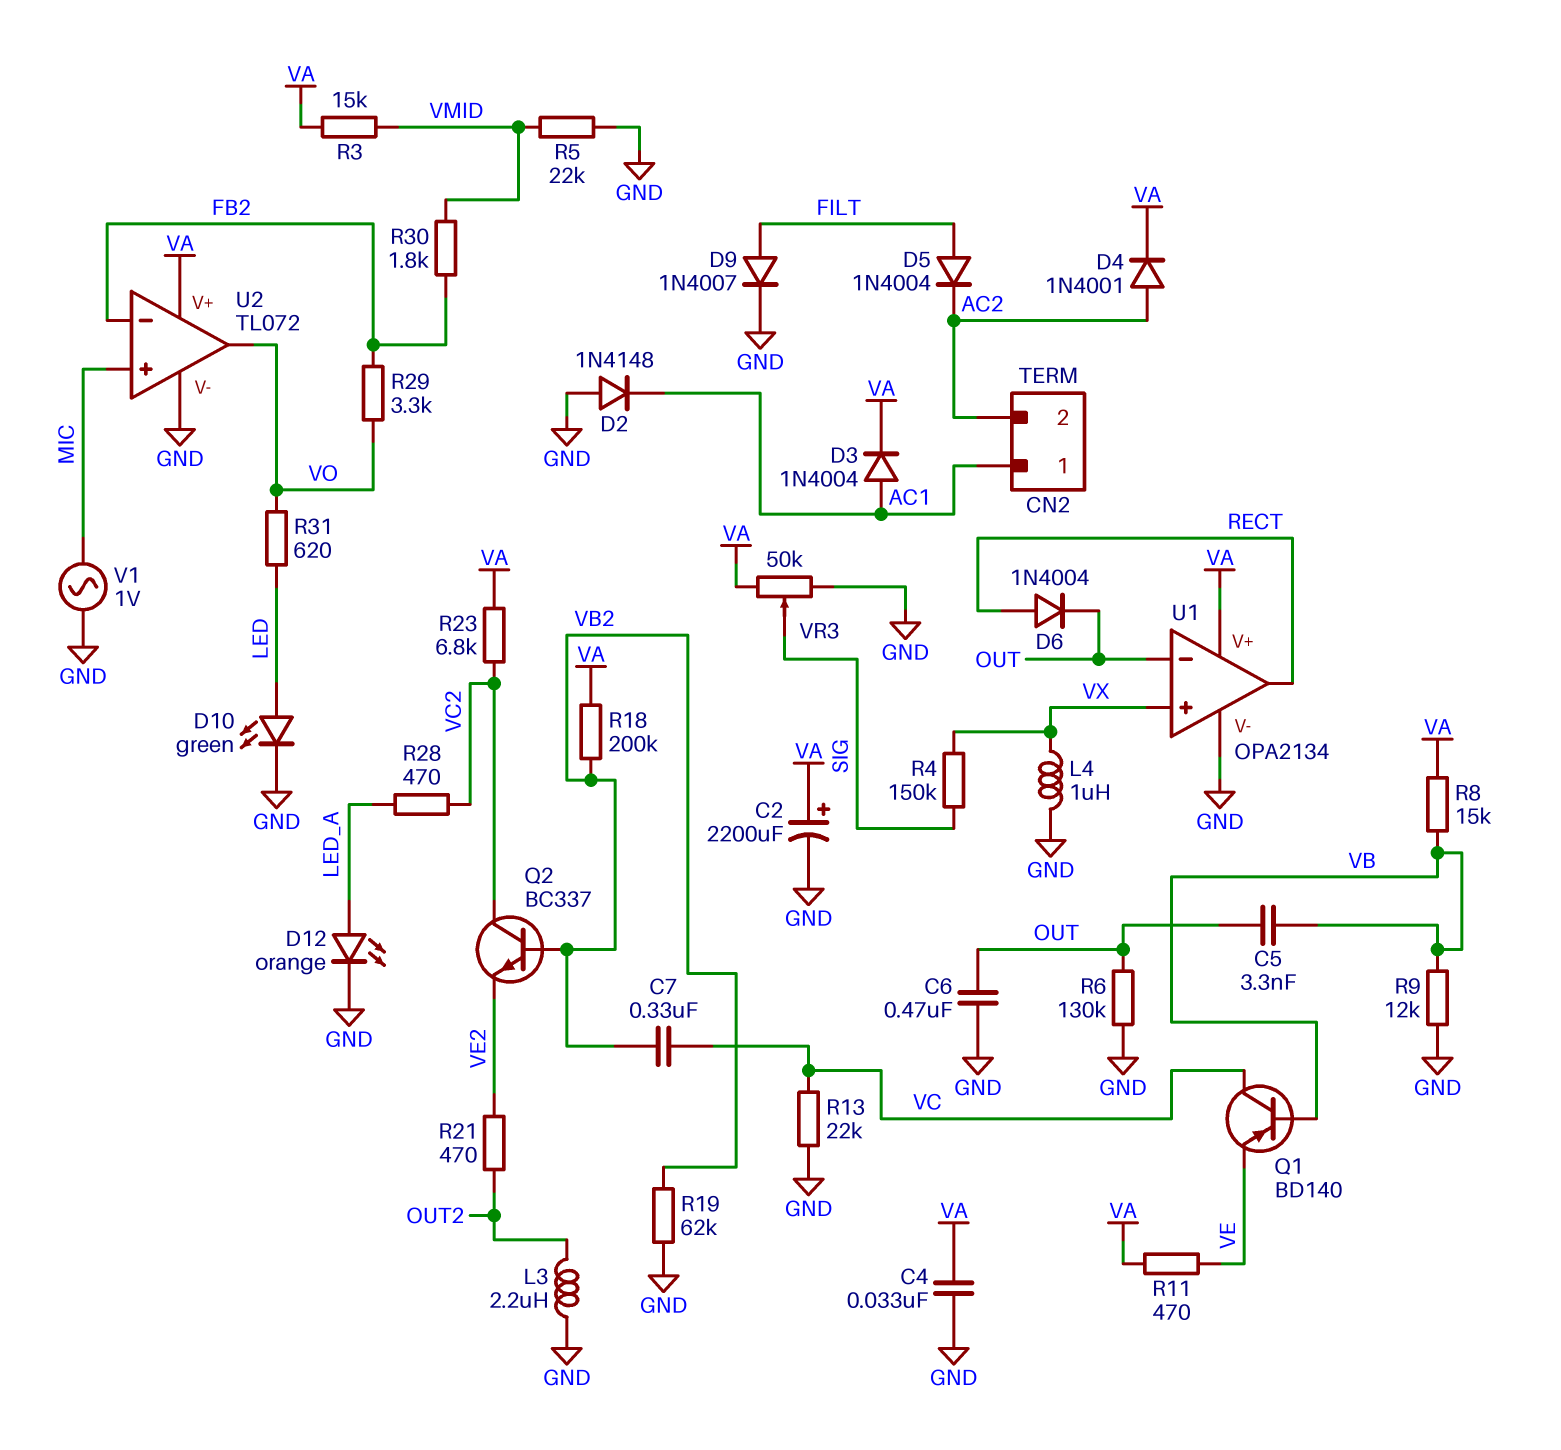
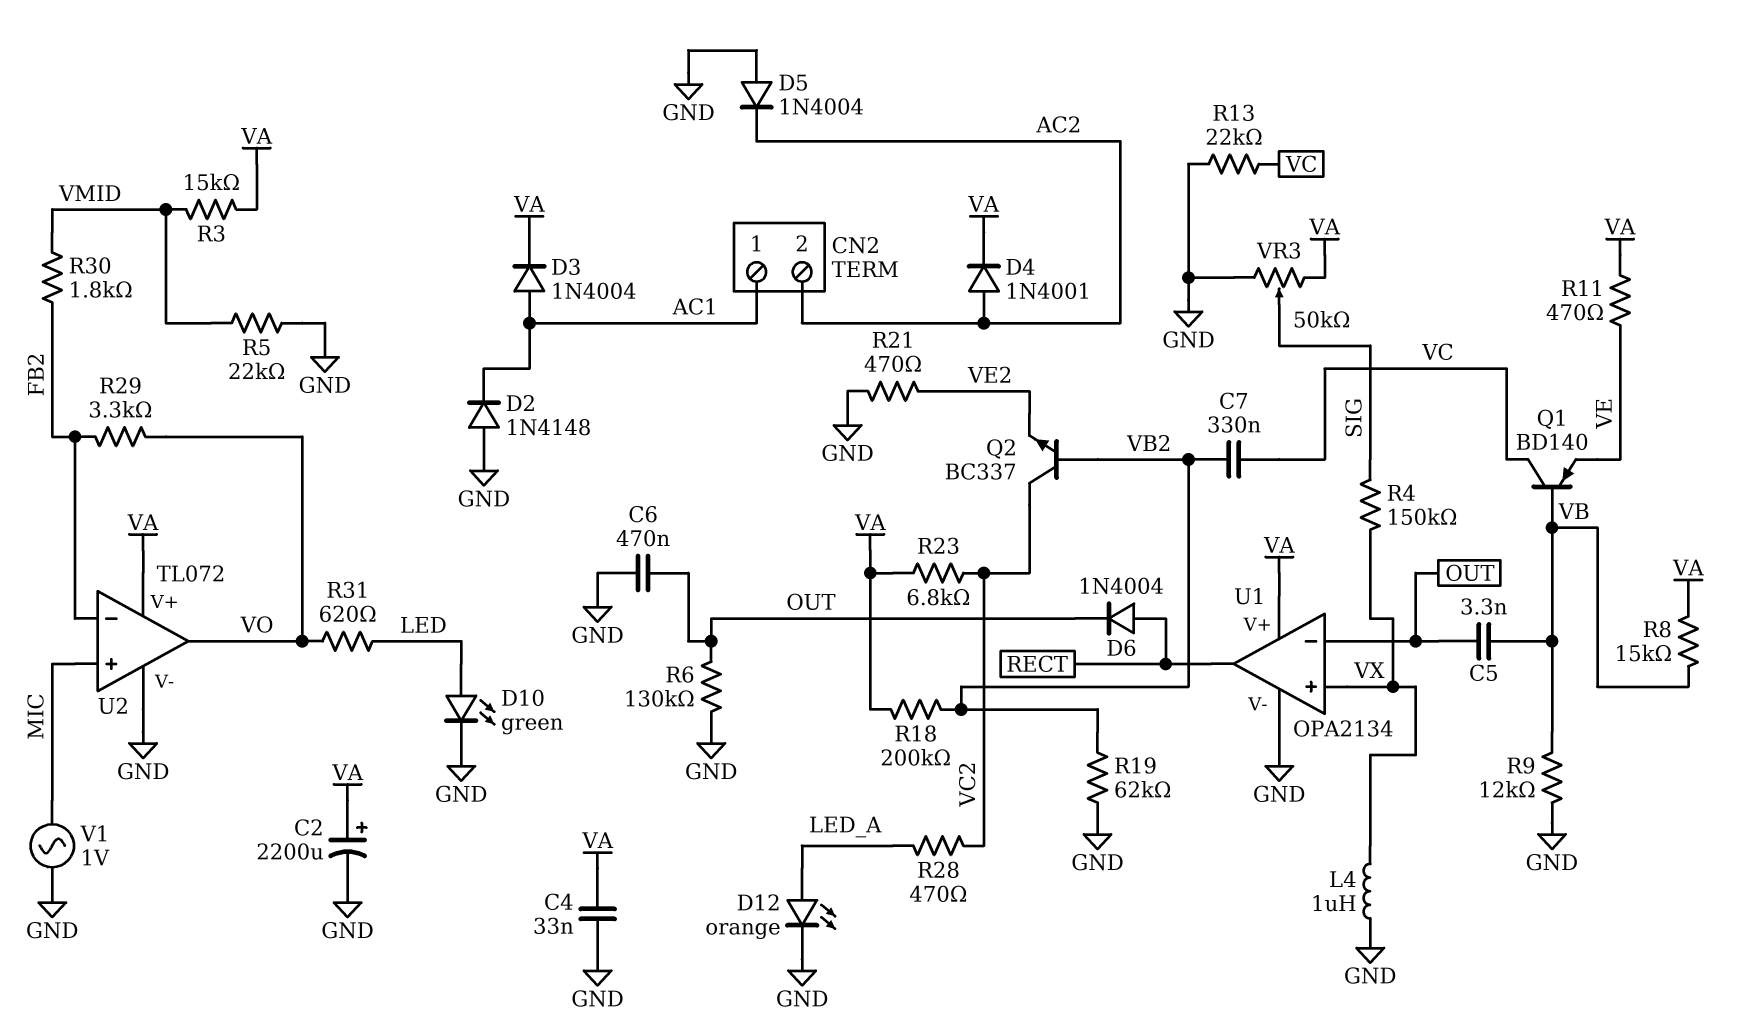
D5: diode 1N4004 (A FILT, K AC2) -> diode 1N4004 (A GND, K AC2)
D9: diode 1N4007 (A FILT, K GND) -> none
L3: 2.2uH (GND, OUT2) -> none
R21: 470 (OUT2, VE2) -> 470 (GND, VE2)

